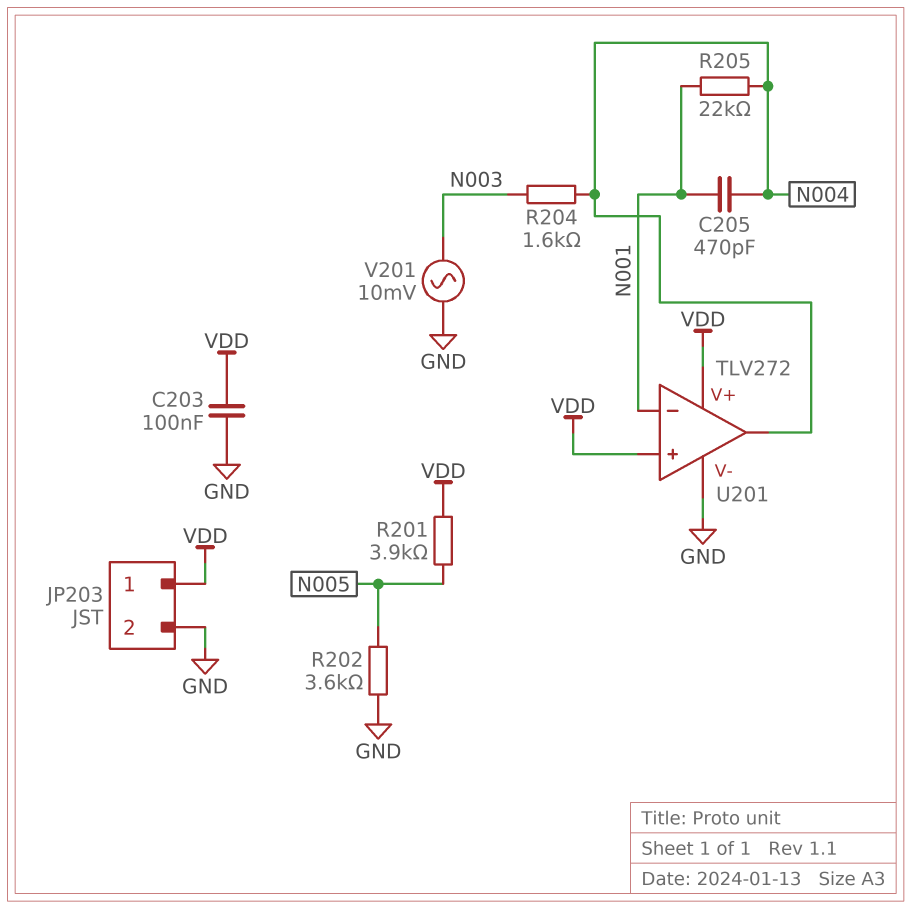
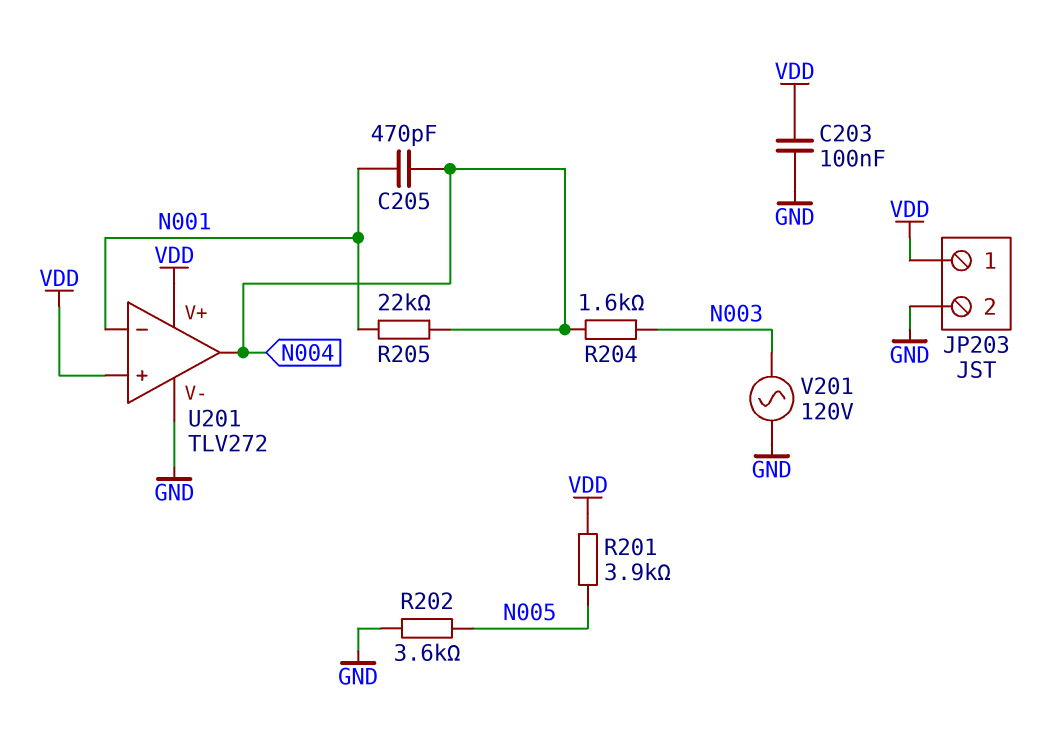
V201: AC 10mV (GND, N003) -> AC 120V (GND, N003)

